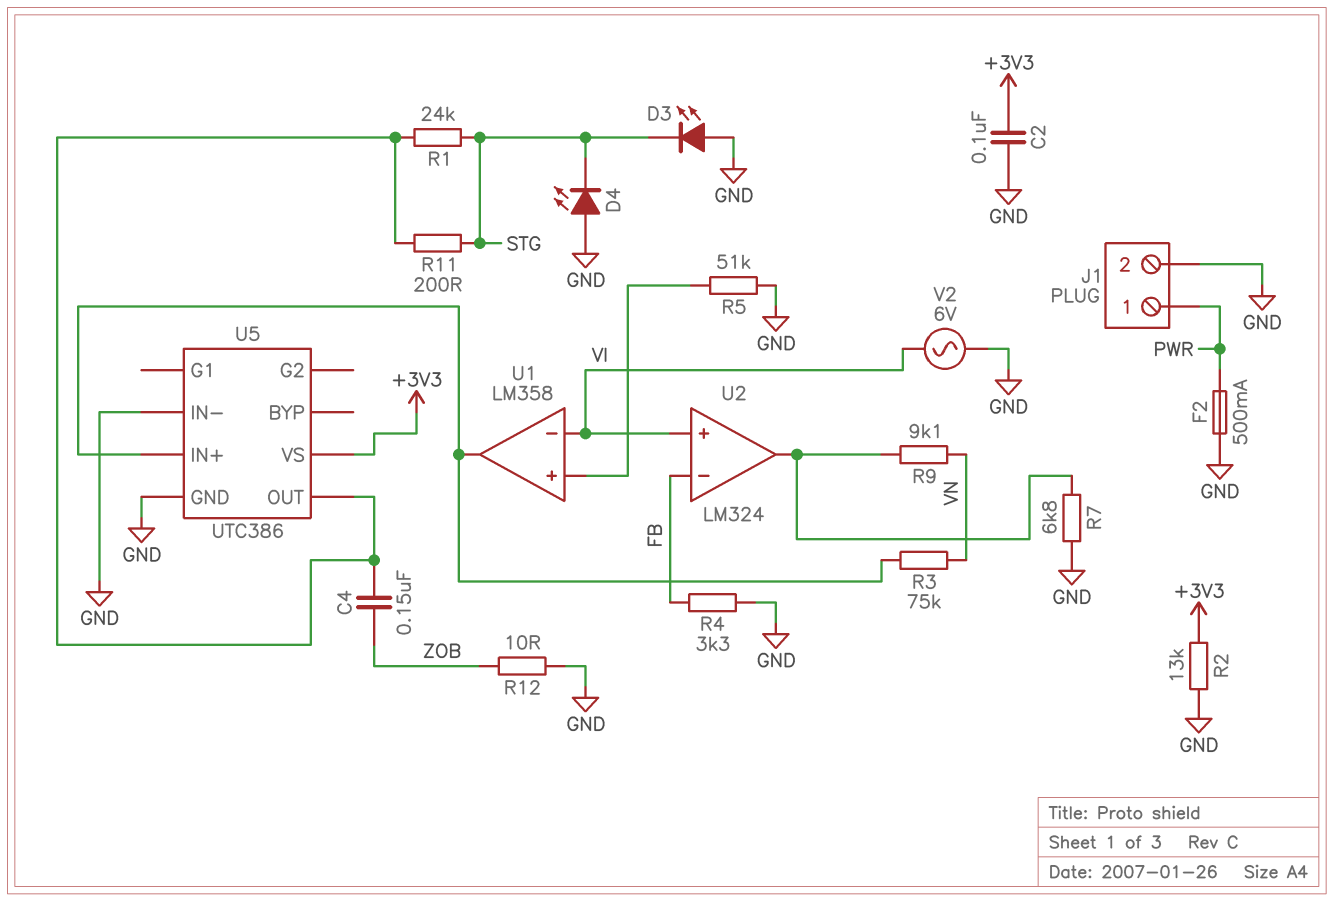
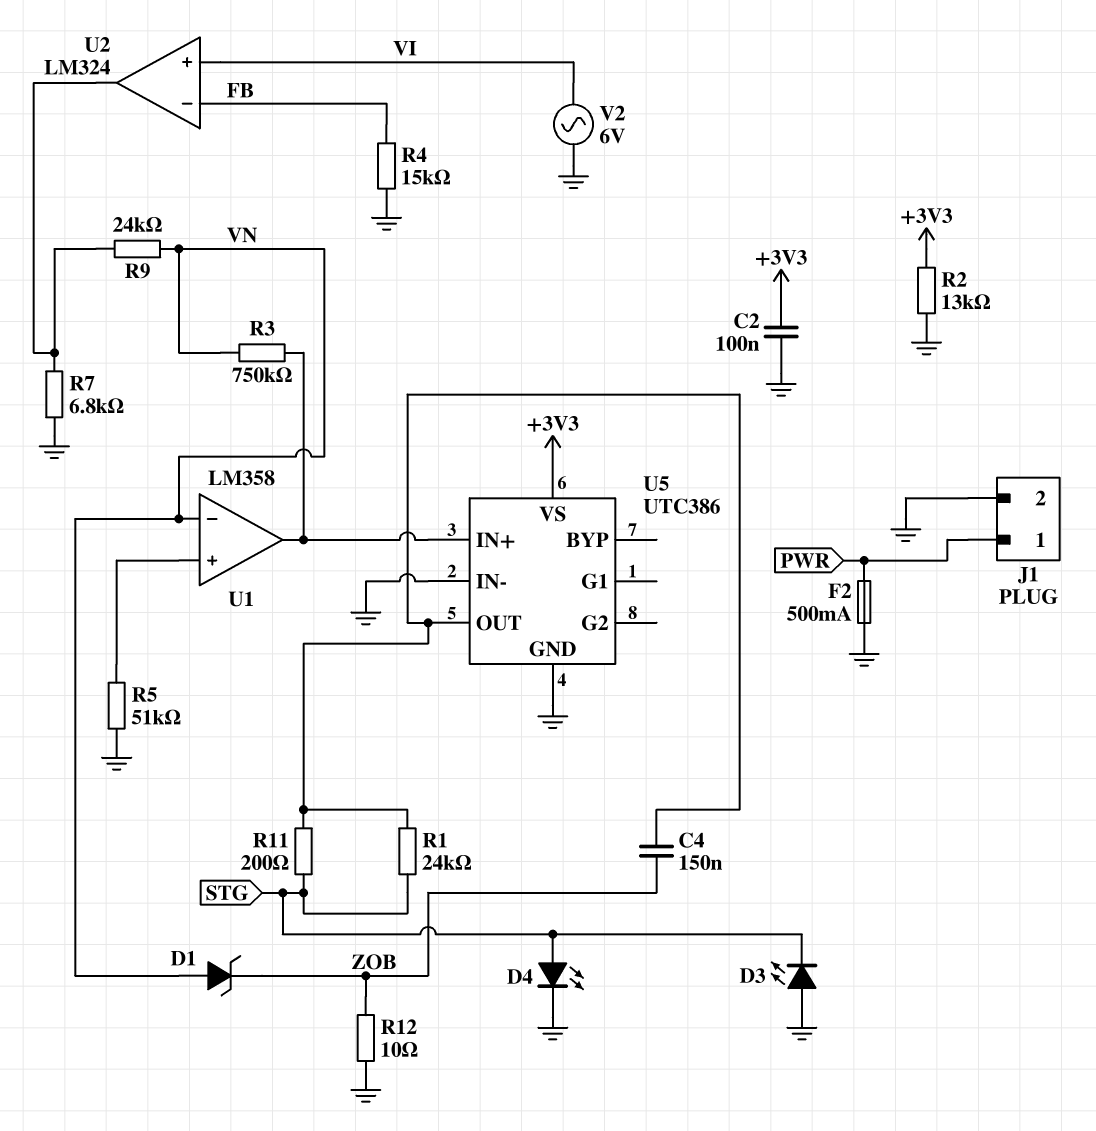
D1: none -> zener (A VN, K ZOB)
D4: LED (A GND, K STG) -> LED (A STG, K GND)
R3: 75k (U1/out, VN) -> 750k (U1/out, VN)
R4: 3.3k (FB, GND) -> 15k (FB, GND)
R9: 9.1k (U2/out, VN) -> 24k (U2/out, VN)
U1 pin in-: VI -> VN

